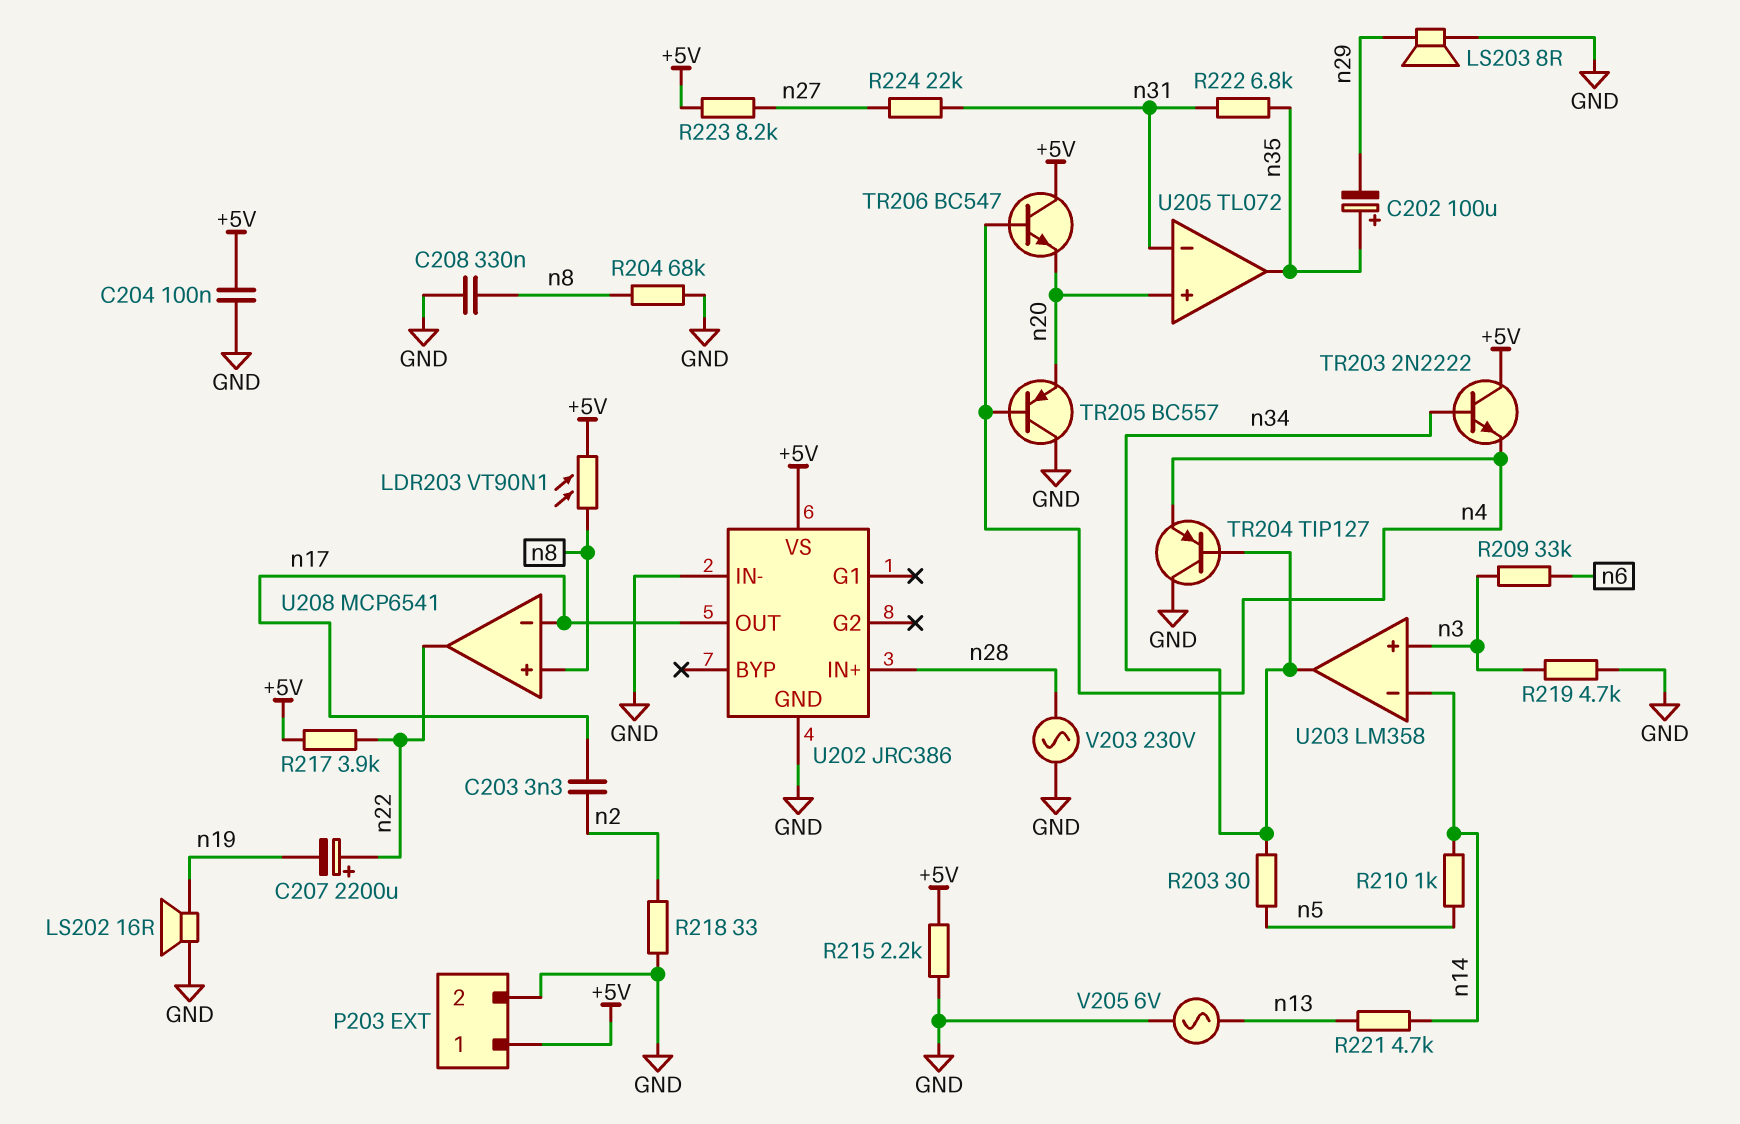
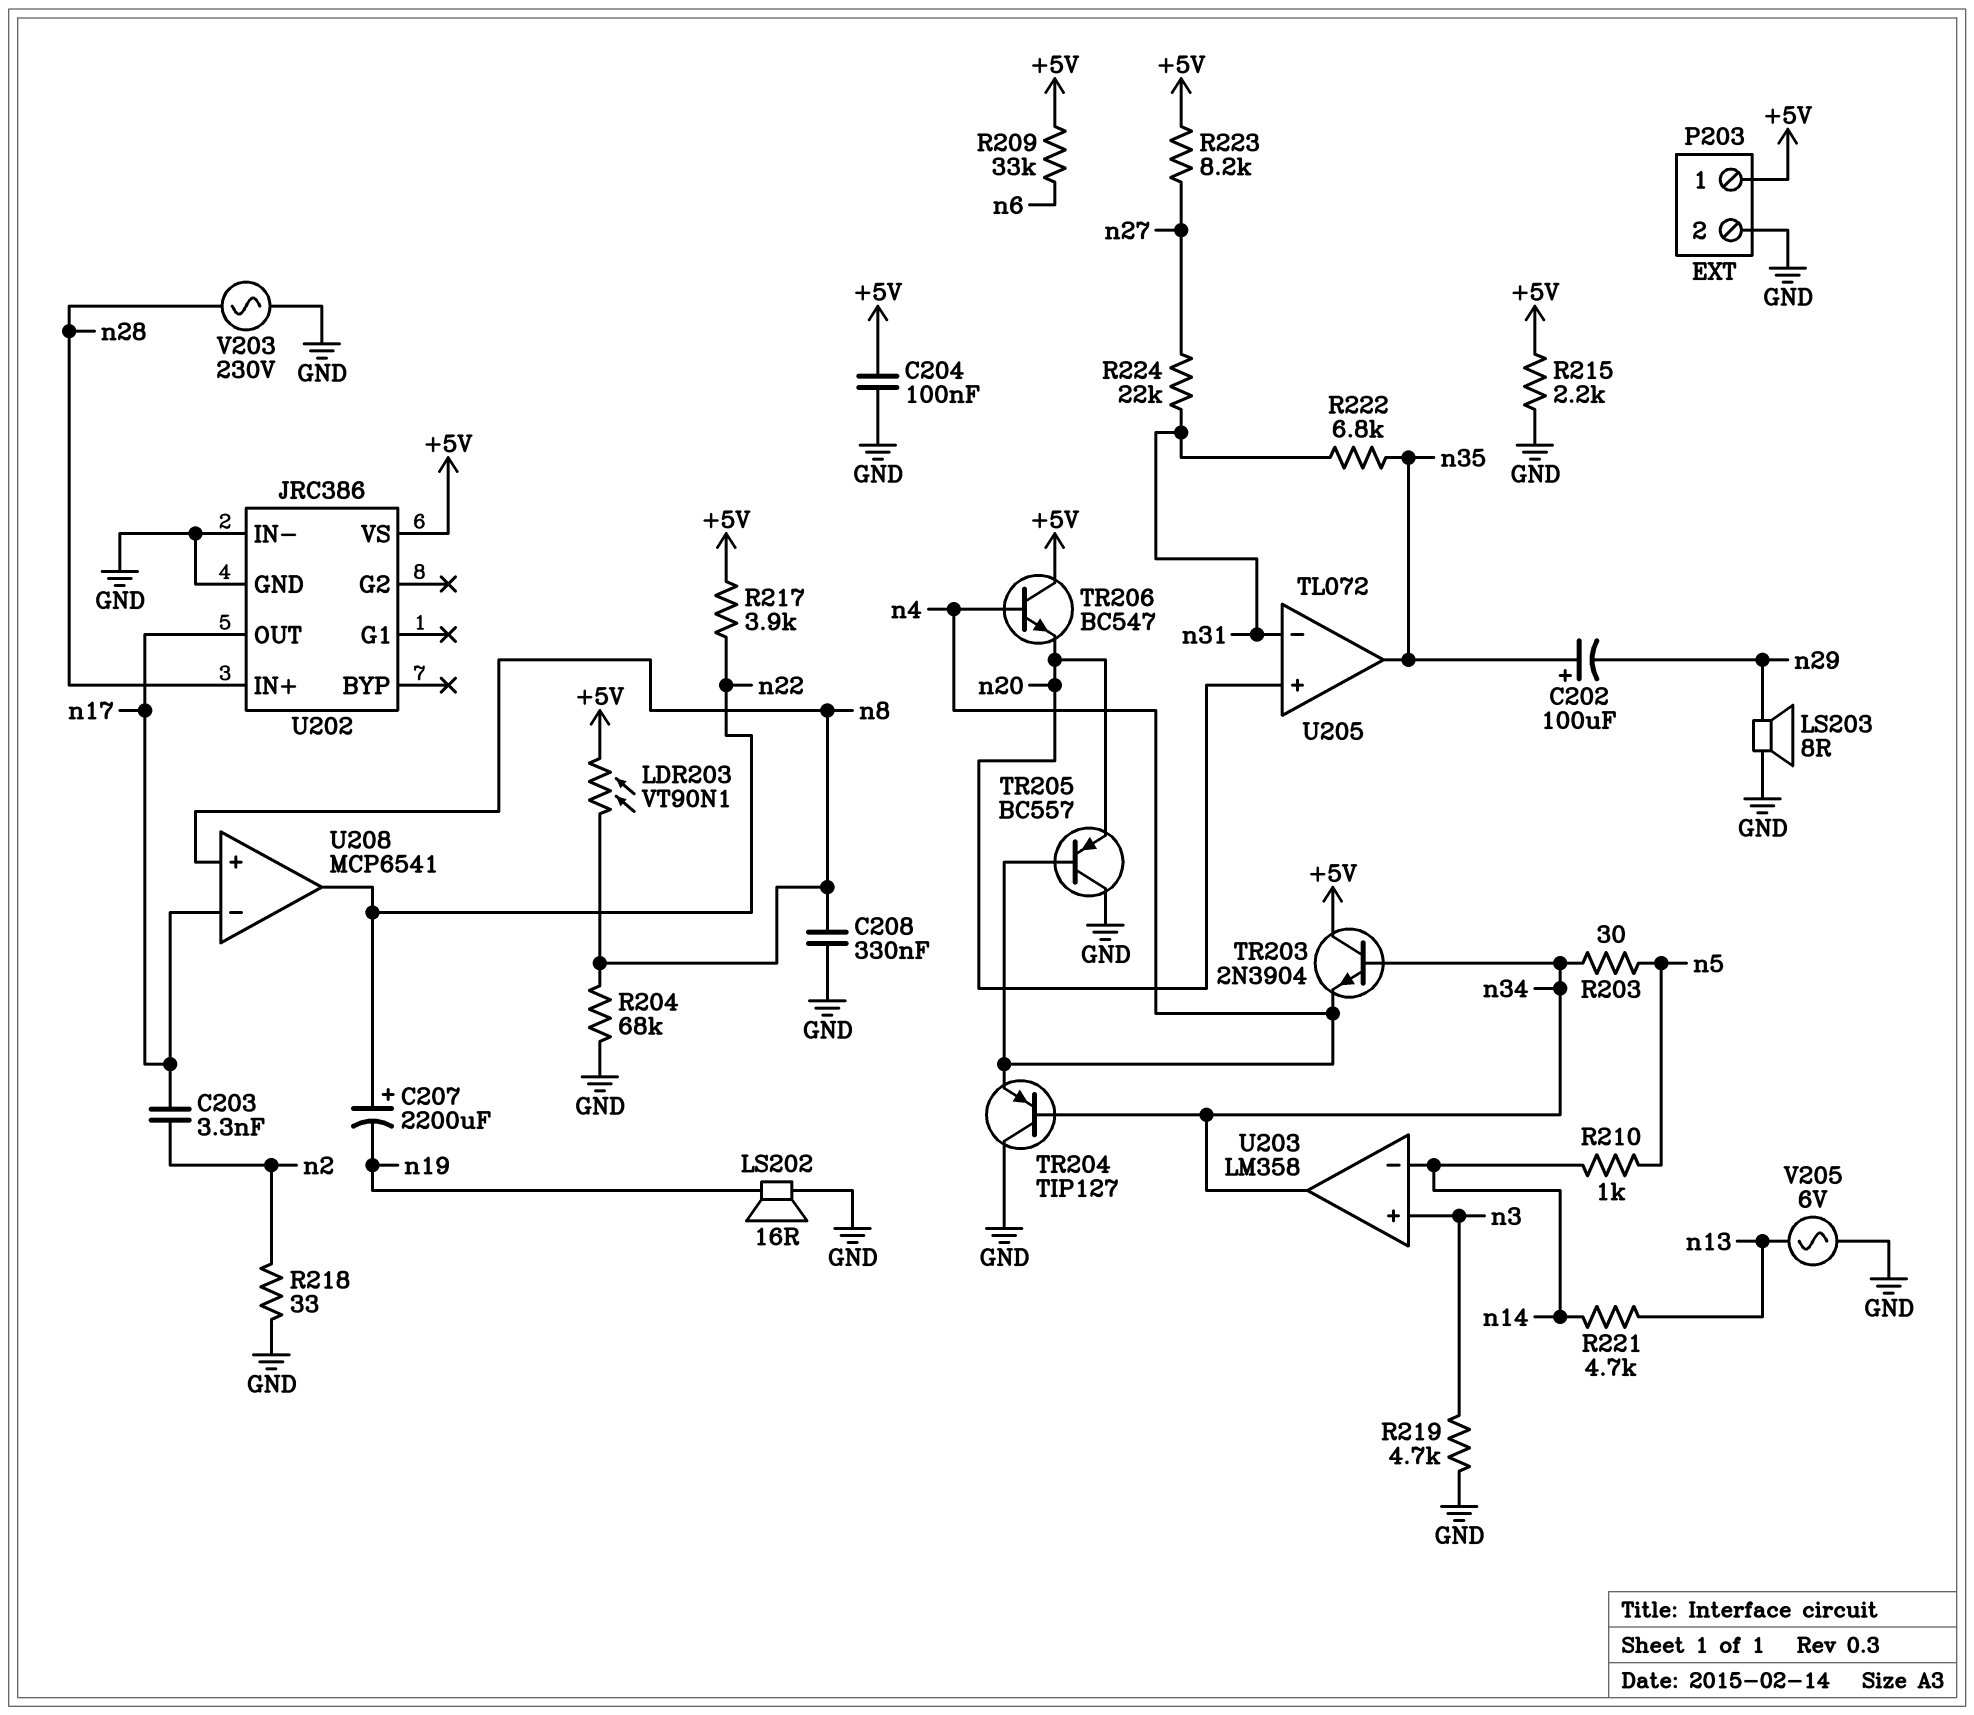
R209: 33k (n3, n6) -> 33k (+5V, n6)
TR203: NPN 2N2222 (B n34, C +5V, E n4) -> NPN 2N3904 (B n34, C +5V, E n4)

